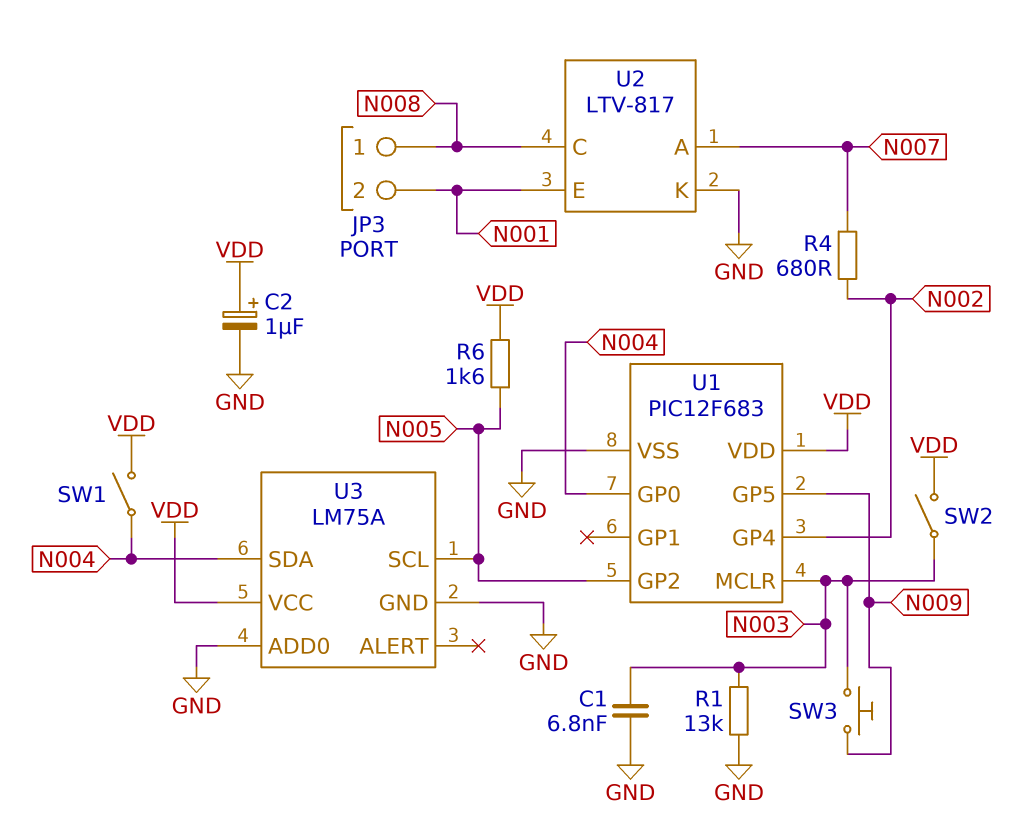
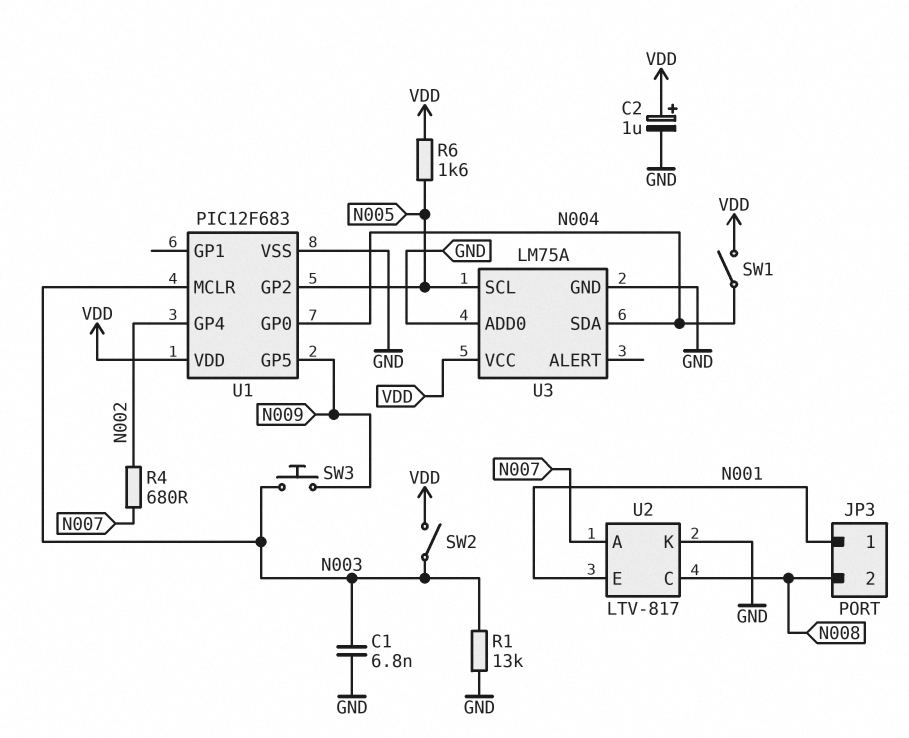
JP3 pin 1: N008 -> N001
JP3 pin 2: N001 -> N008

